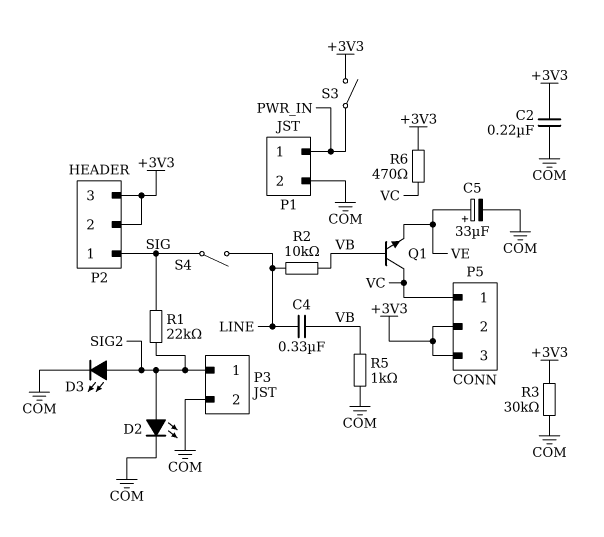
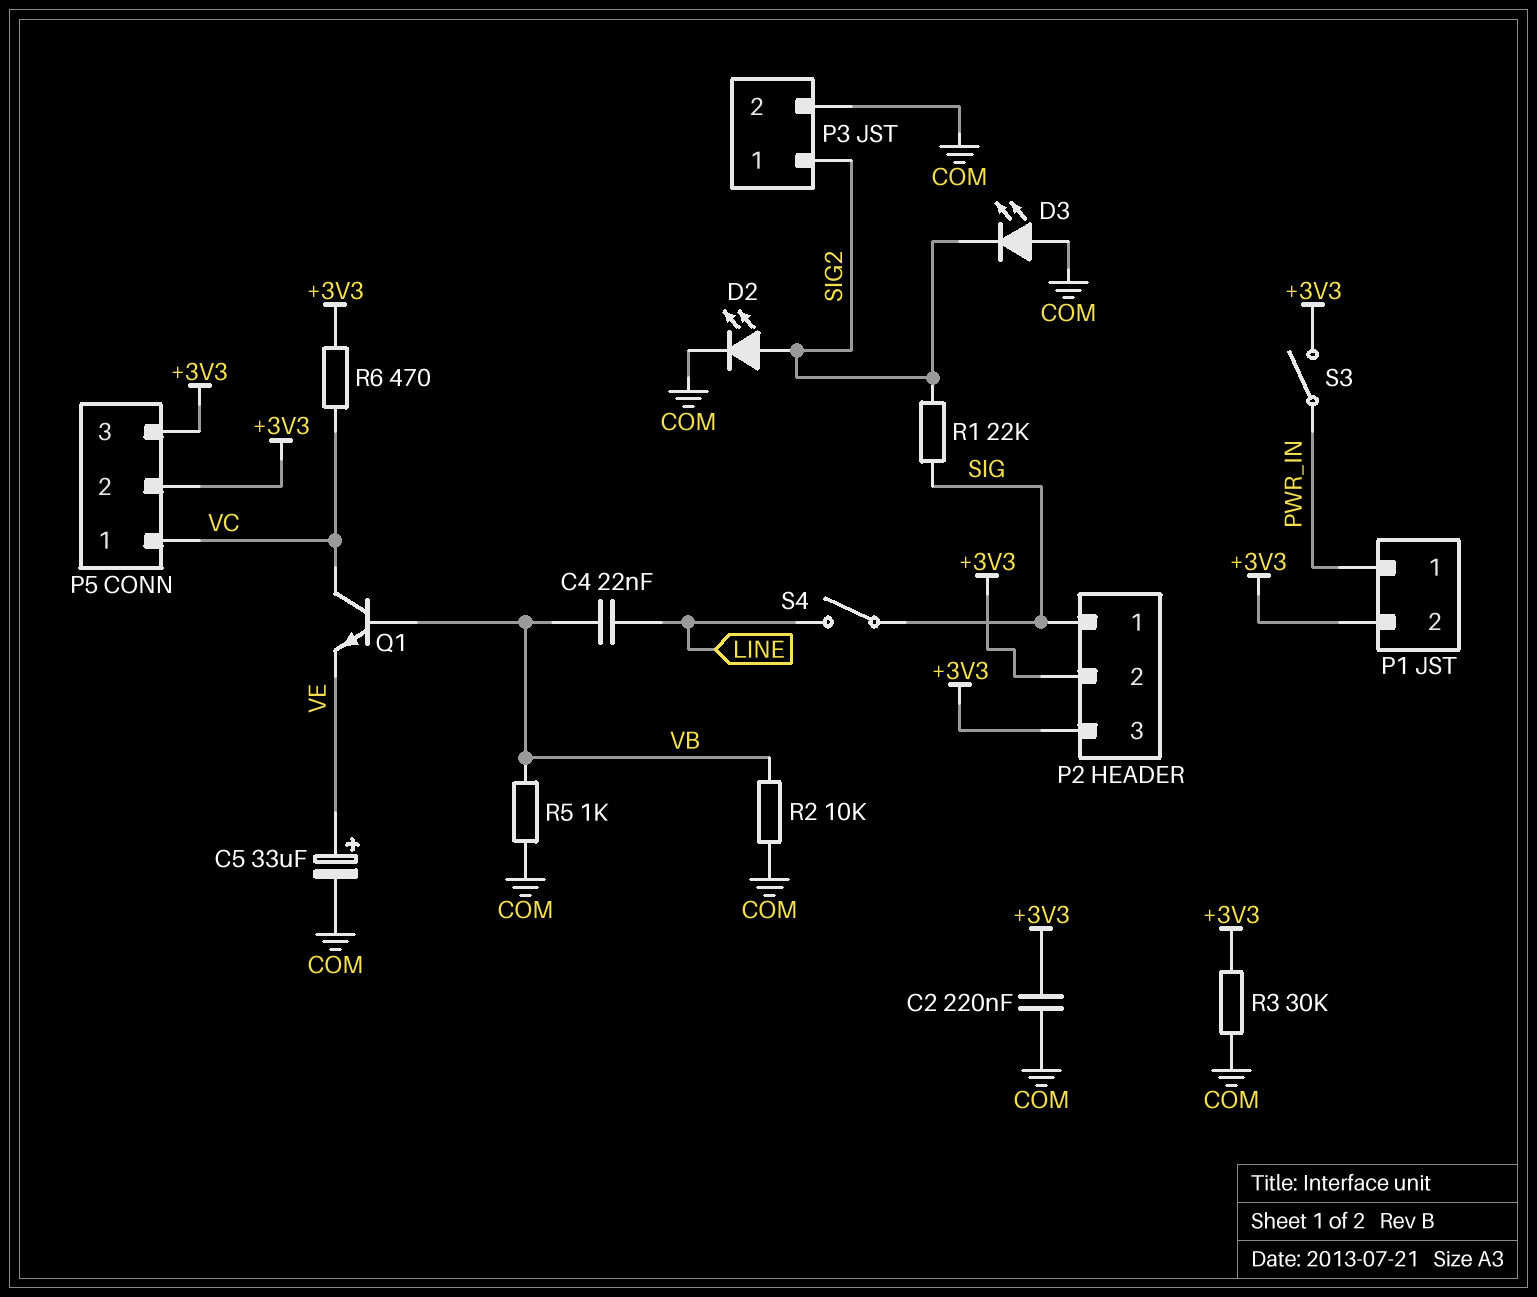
C4: 330nF (LINE, VB) -> 22nF (LINE, VB)
D3: LED (A SIG2, K COM) -> LED (A COM, K SIG2)
P1 pin 2: COM -> +3V3
R2: 10k (LINE, VB) -> 10k (COM, VB)

